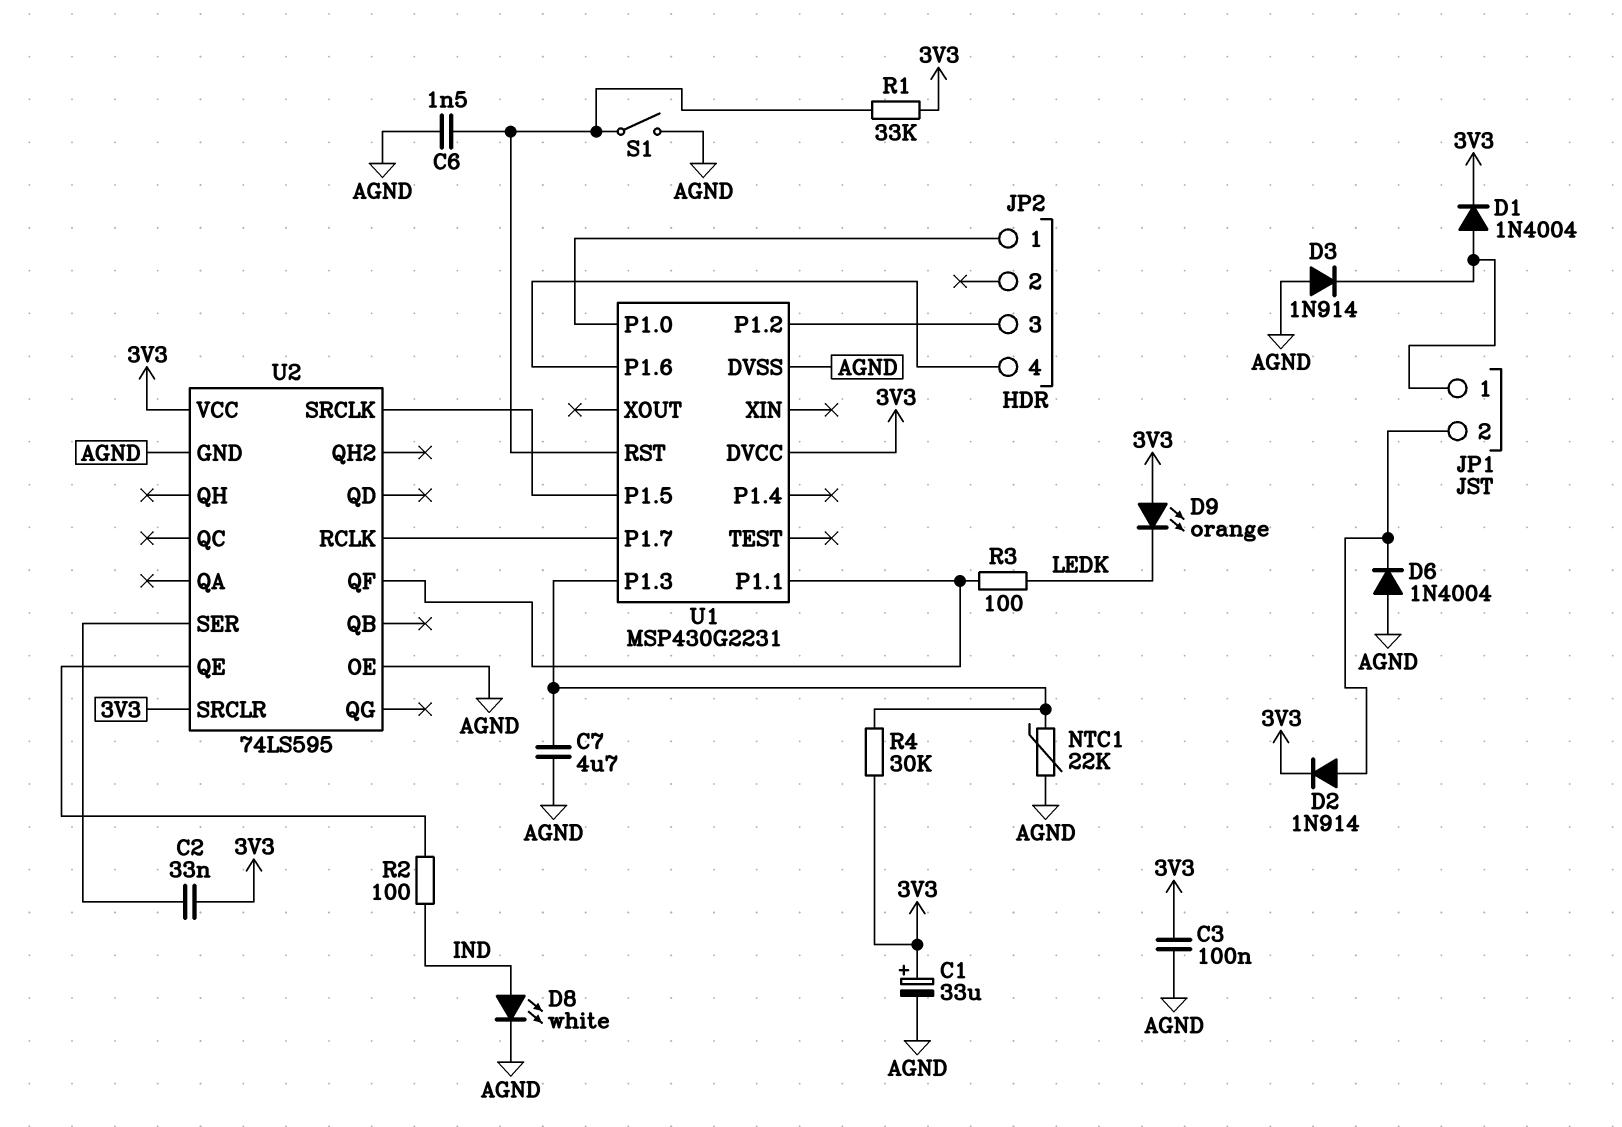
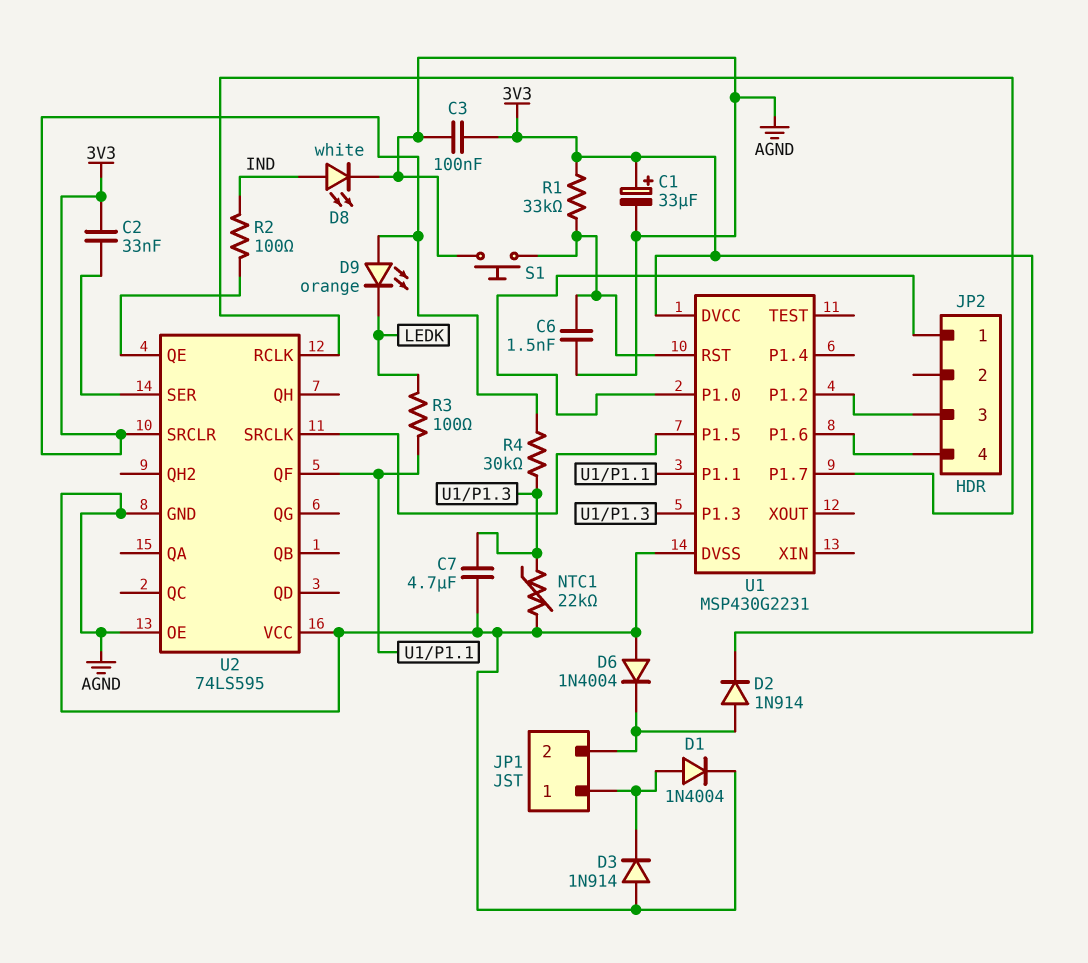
D1: diode 1N4004 (A JP1/1, K 3V3) -> diode 1N4004 (A JP1/1, K AGND)
S1: switch (AGND, U1/RST) -> button (AGND, U1/RST)
U2 pin VCC: 3V3 -> AGND

